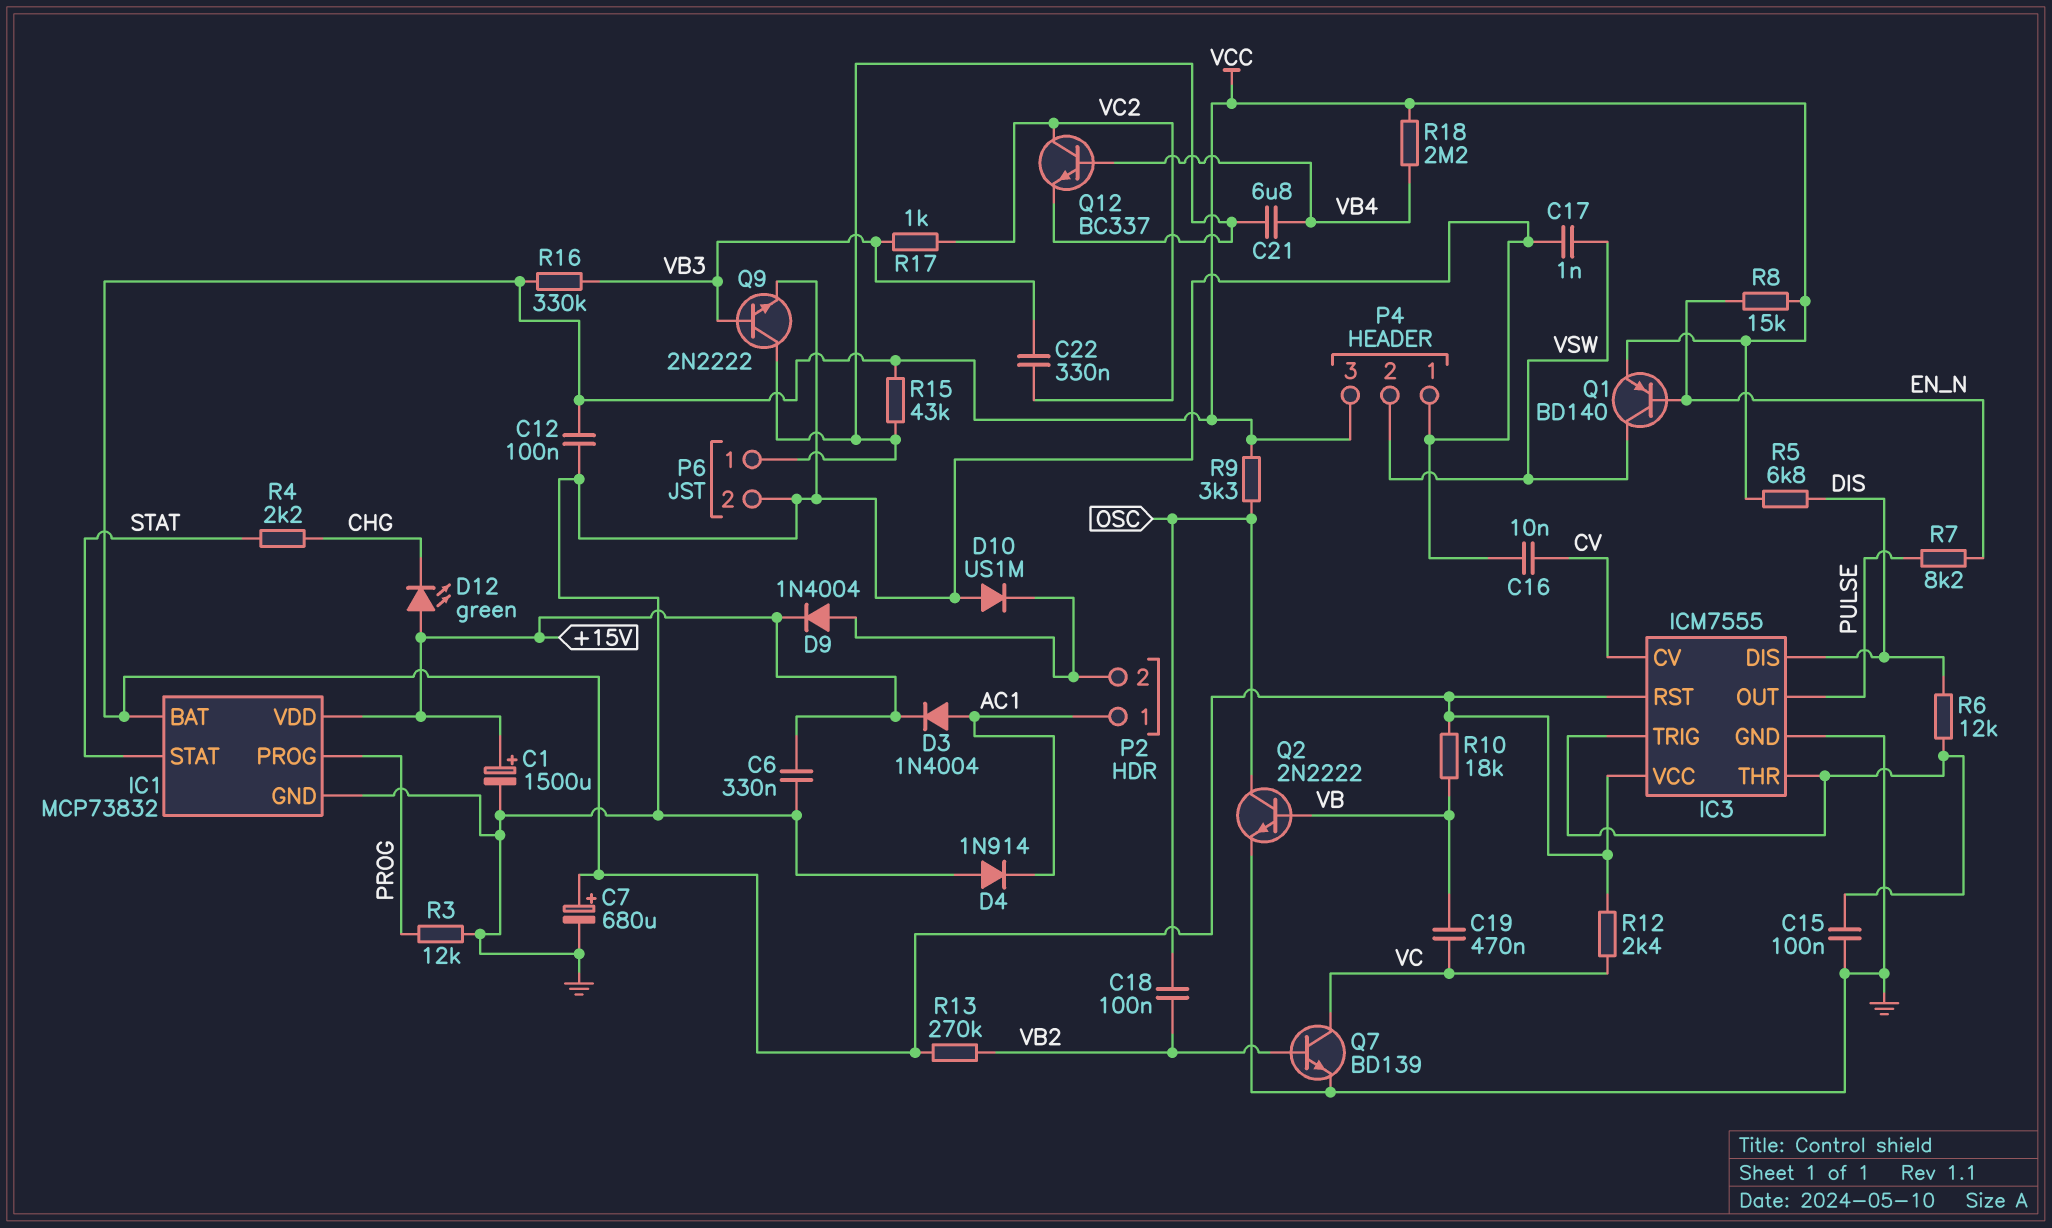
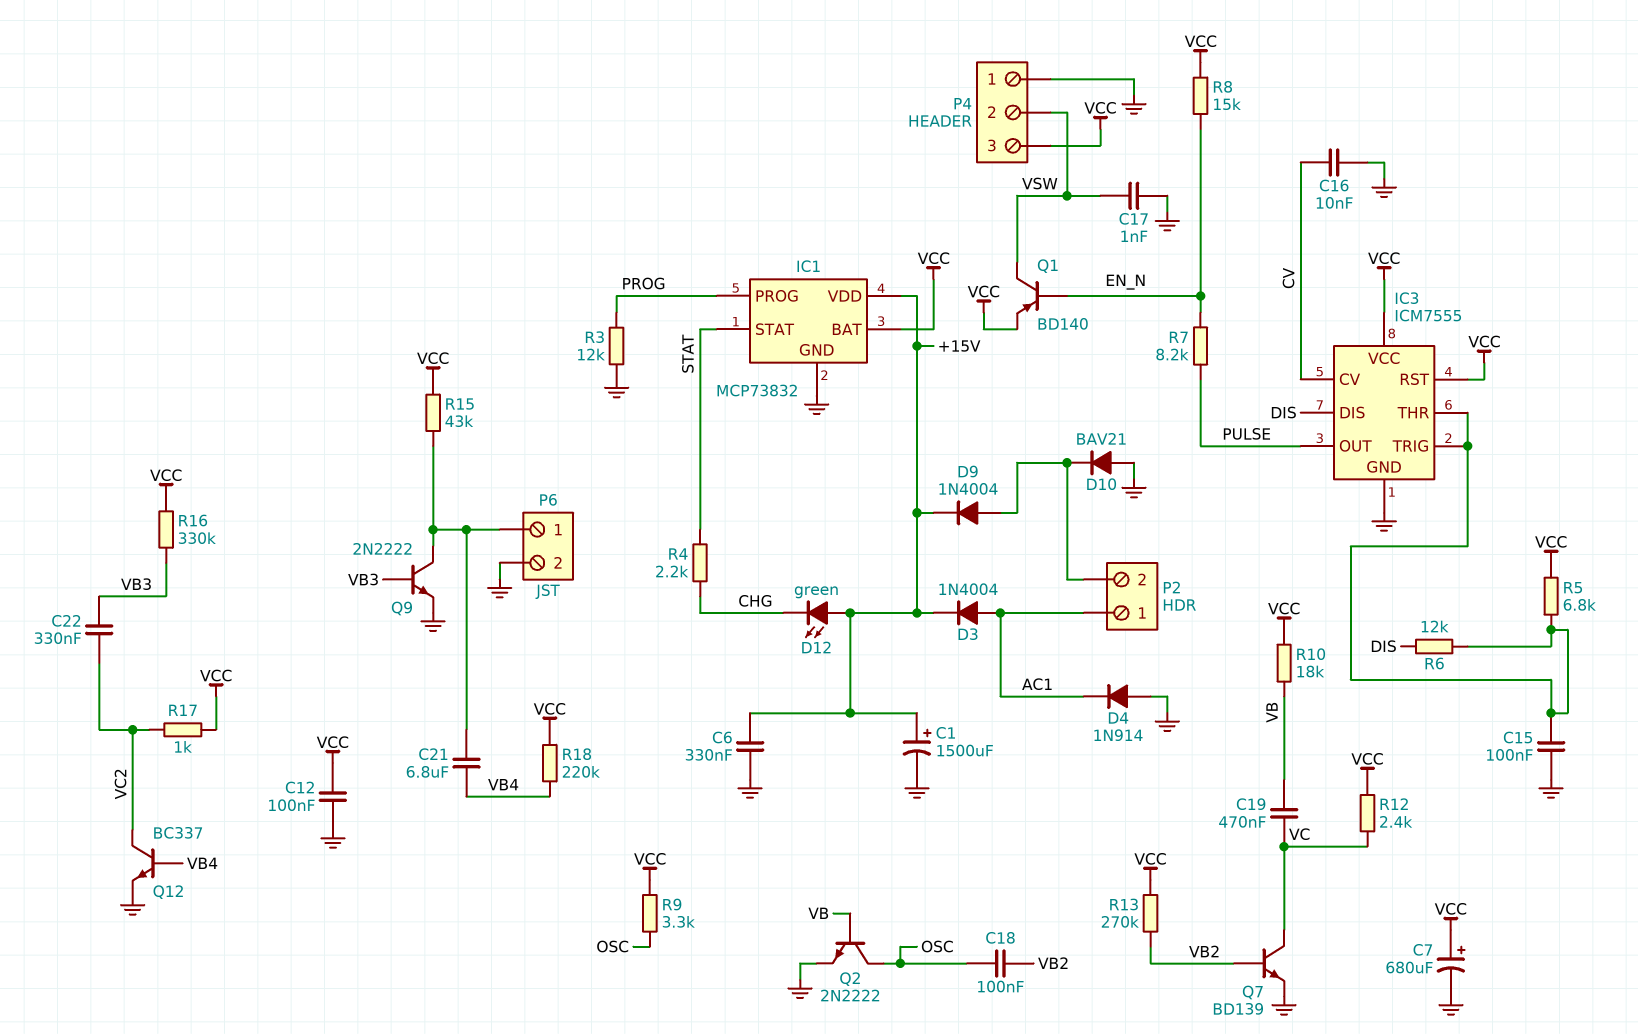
D10: diode US1M (A GND, K P2/2) -> diode BAV21 (A GND, K P2/2)
Q12: NPN BC337 (B VB4, C VC2, E P6/1) -> NPN BC337 (B VB4, C VC2, E GND)
R5: 6.8k (DIS, VCC) -> 6.8k (IC3/THR, VCC)
R17: 1k (VB3, VC2) -> 1k (VC2, VCC)
R18: 2.2M (VB4, VCC) -> 220k (VB4, VCC)

